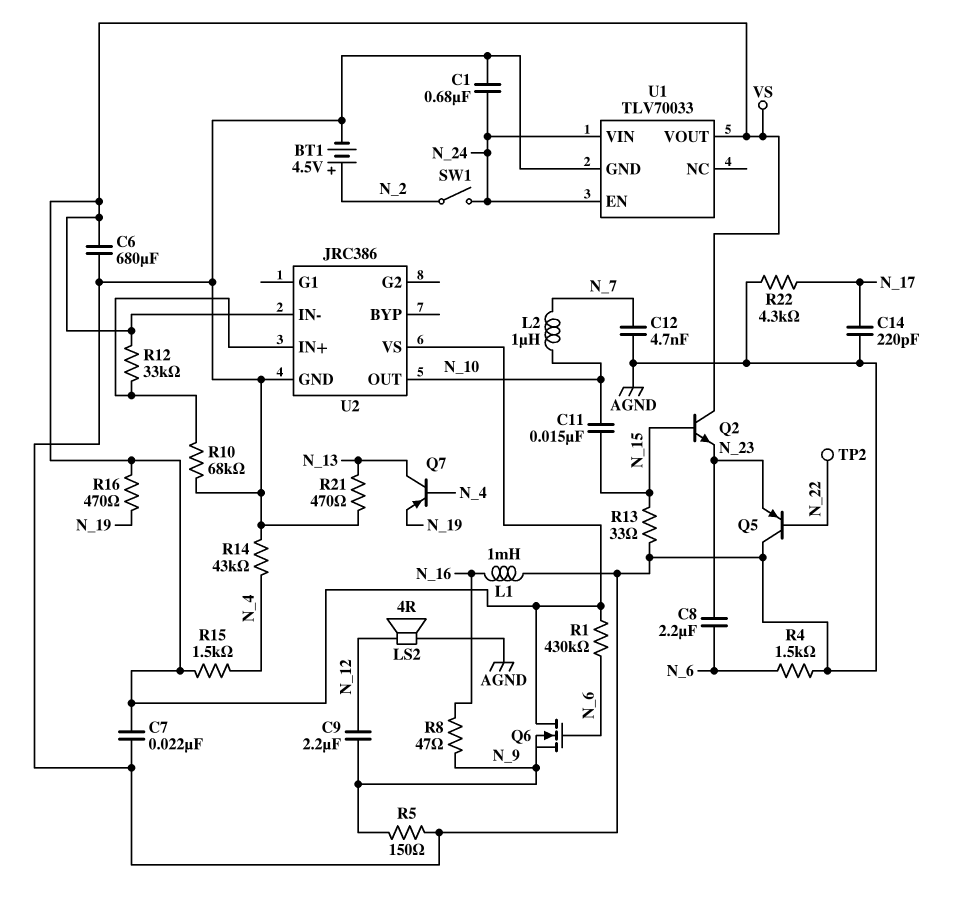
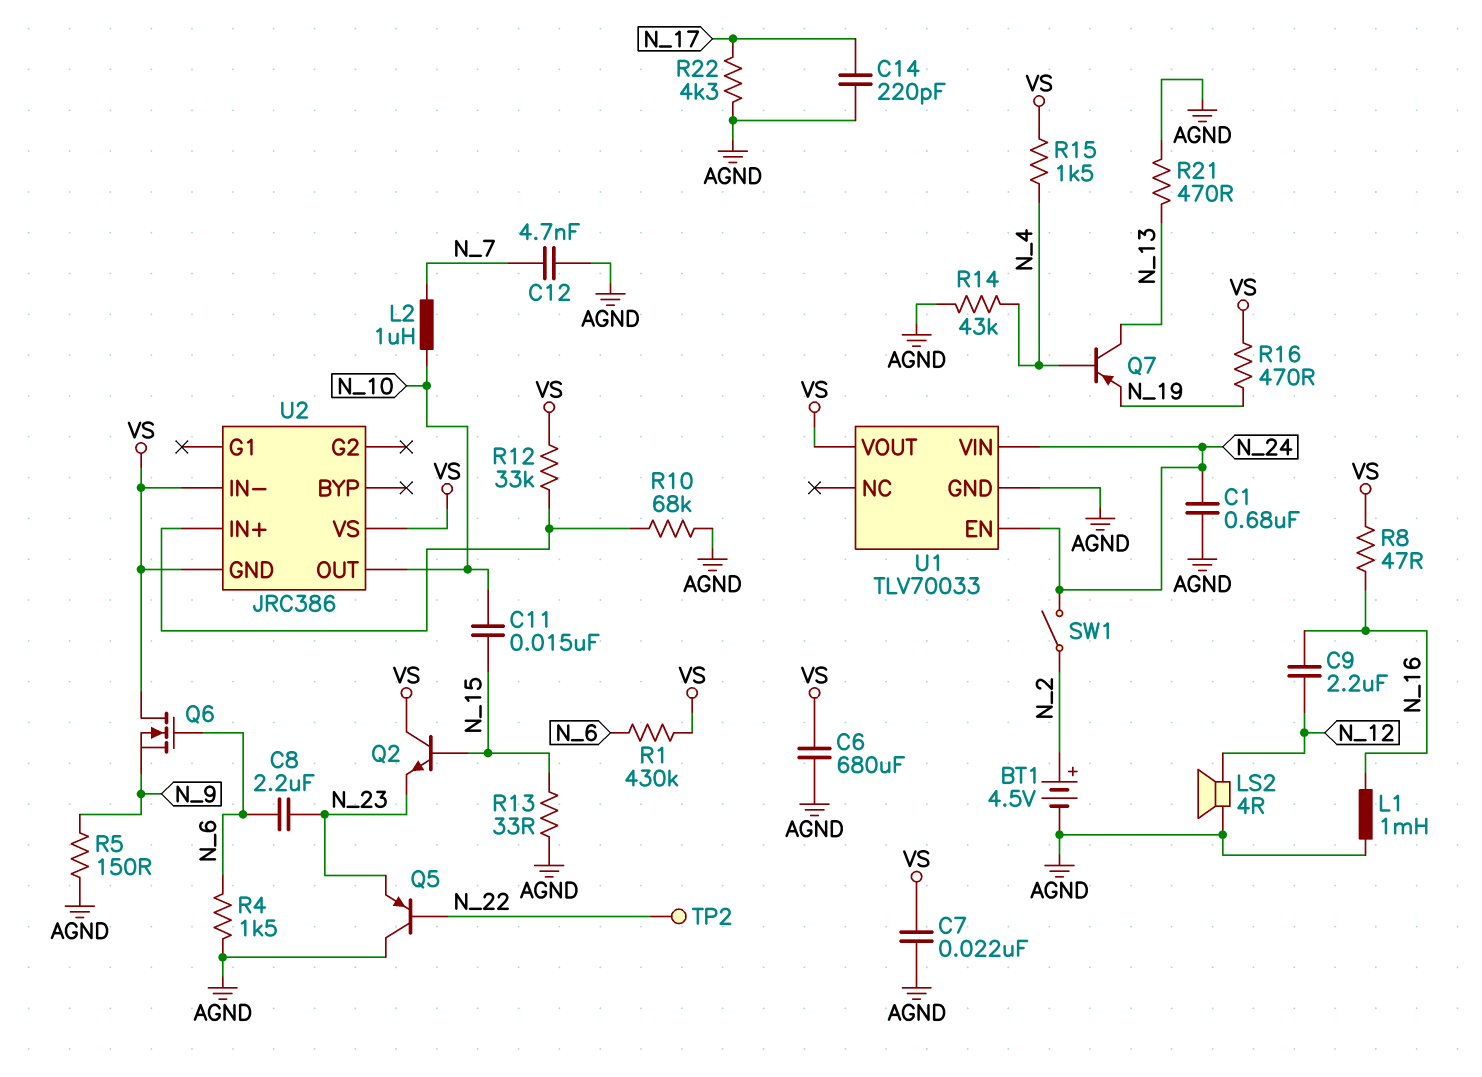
C9: 2.2uF (N_9, N_12) -> 2.2uF (N_12, N_16)
R8: 47 (N_9, N_16) -> 47 (N_16, VS)
U2 pin GND: AGND -> VS

